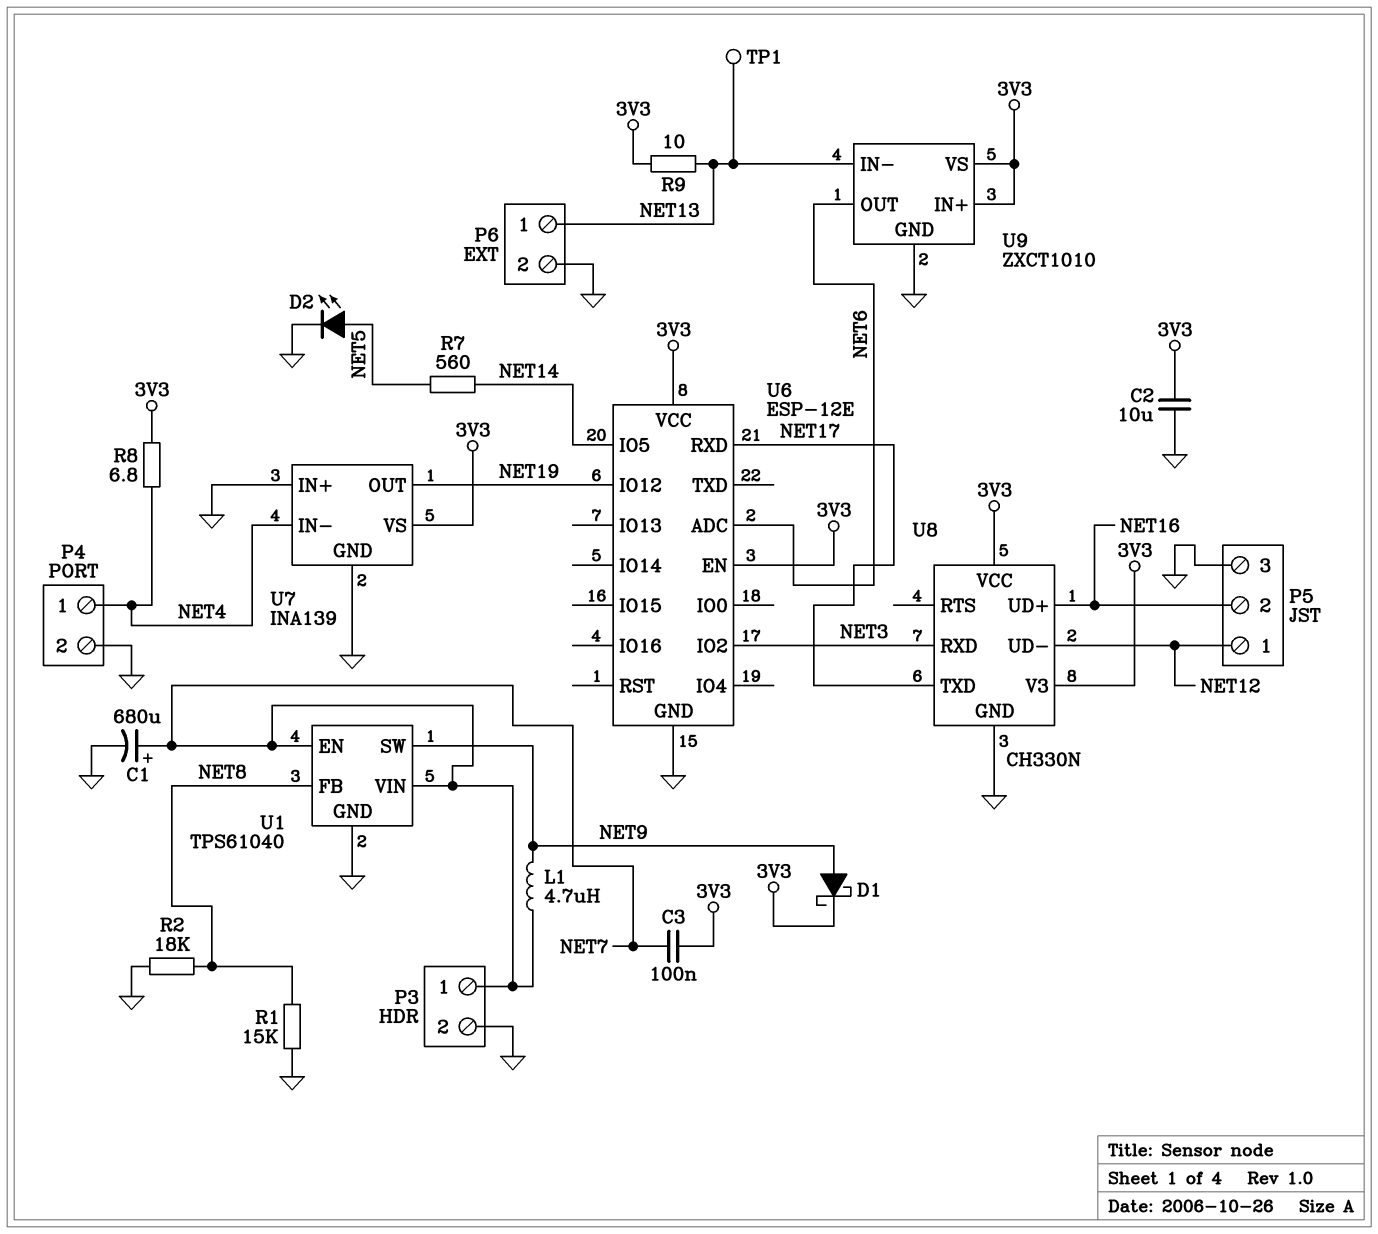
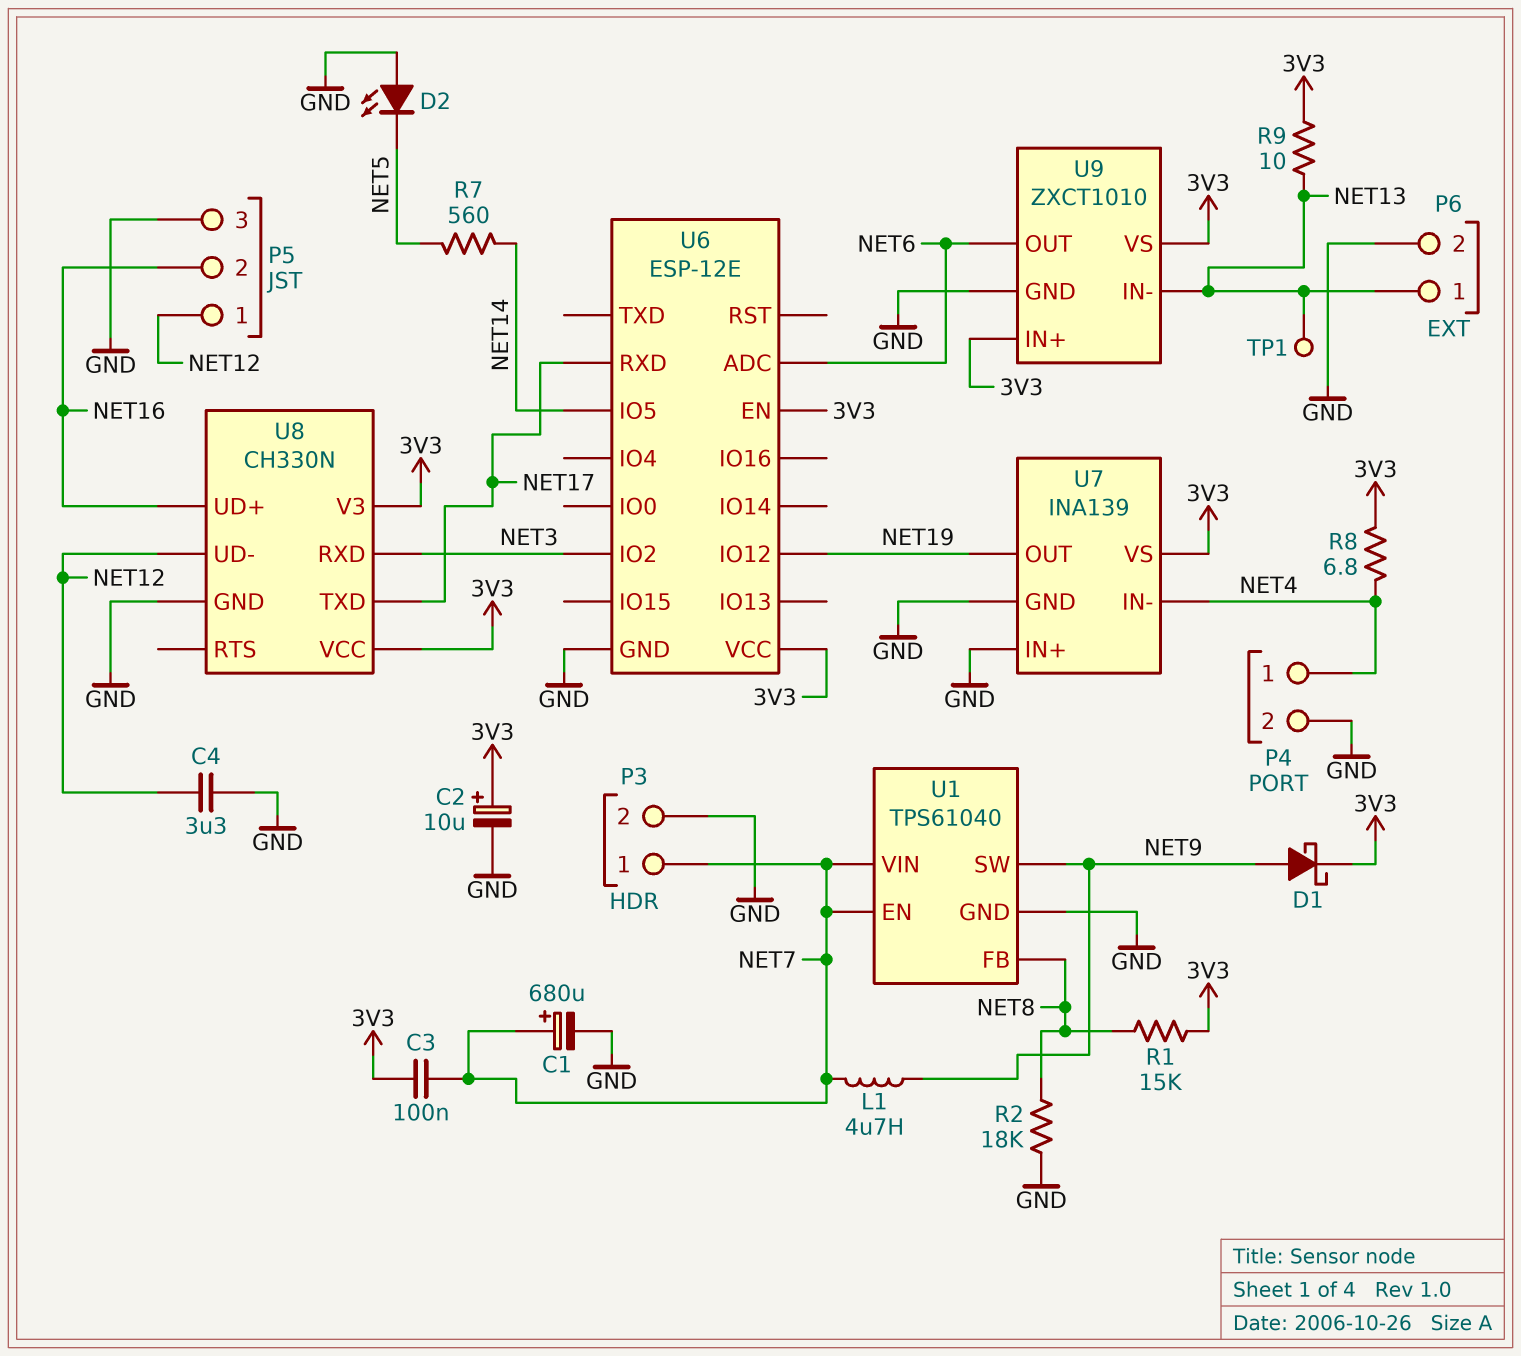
C2: 10uF (3V3, GND) -> 10uF (plus 3V3, minus GND)
C4: none -> 3.3uF (GND, NET12)
D2: LED (A NET5, K GND) -> LED (A GND, K NET5)
R1: 15k (GND, NET8) -> 15k (3V3, NET8)

